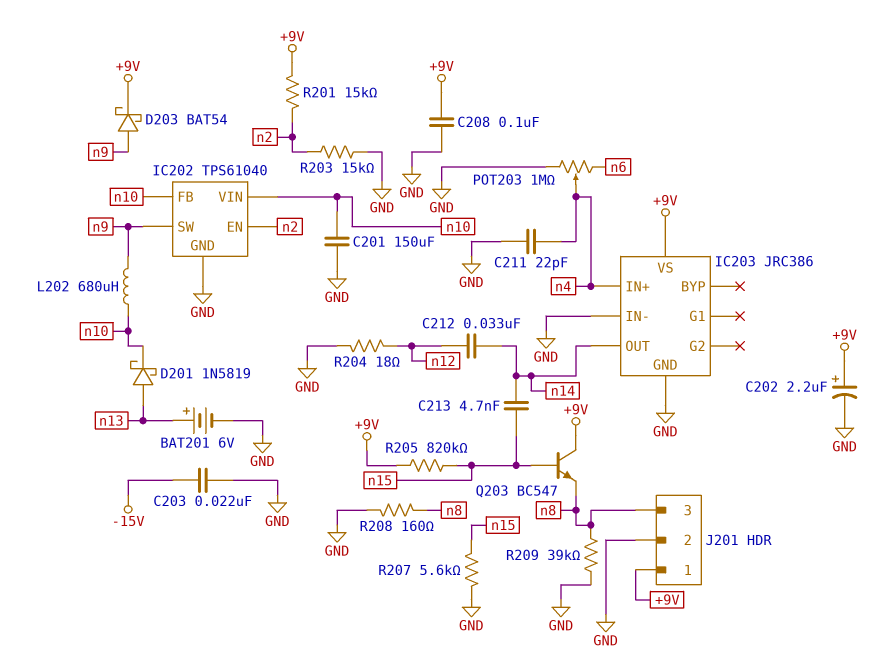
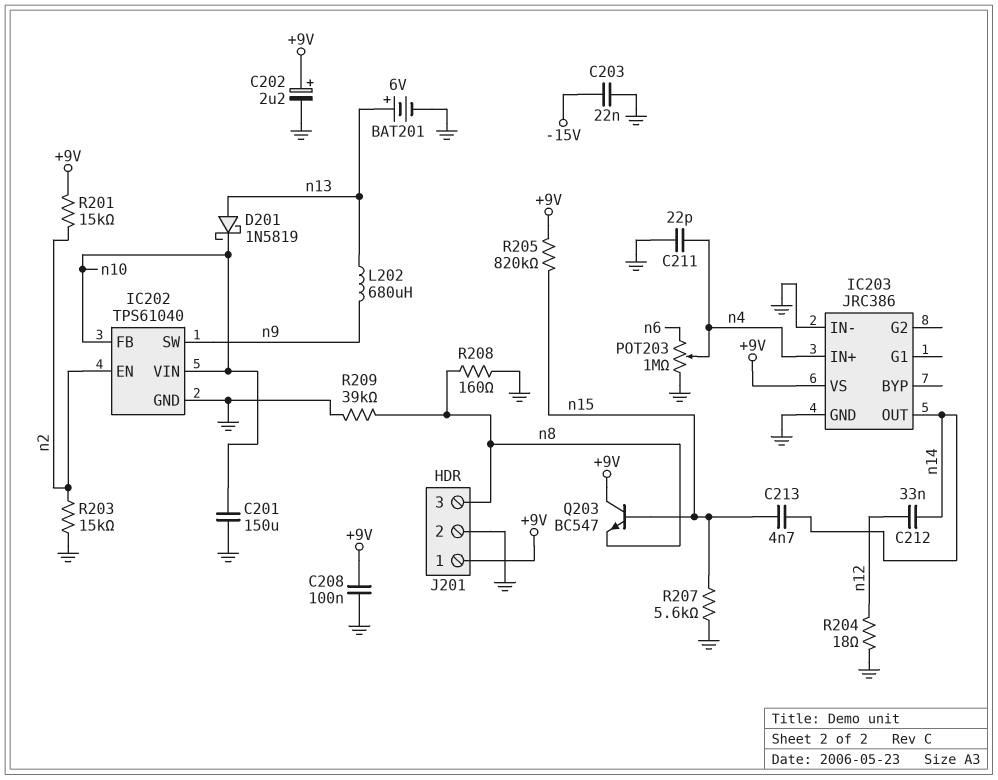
D203: schottky BAT54 (A n9, K +9V) -> none
L202: 680uH (n9, n10) -> 680uH (n9, n13)

